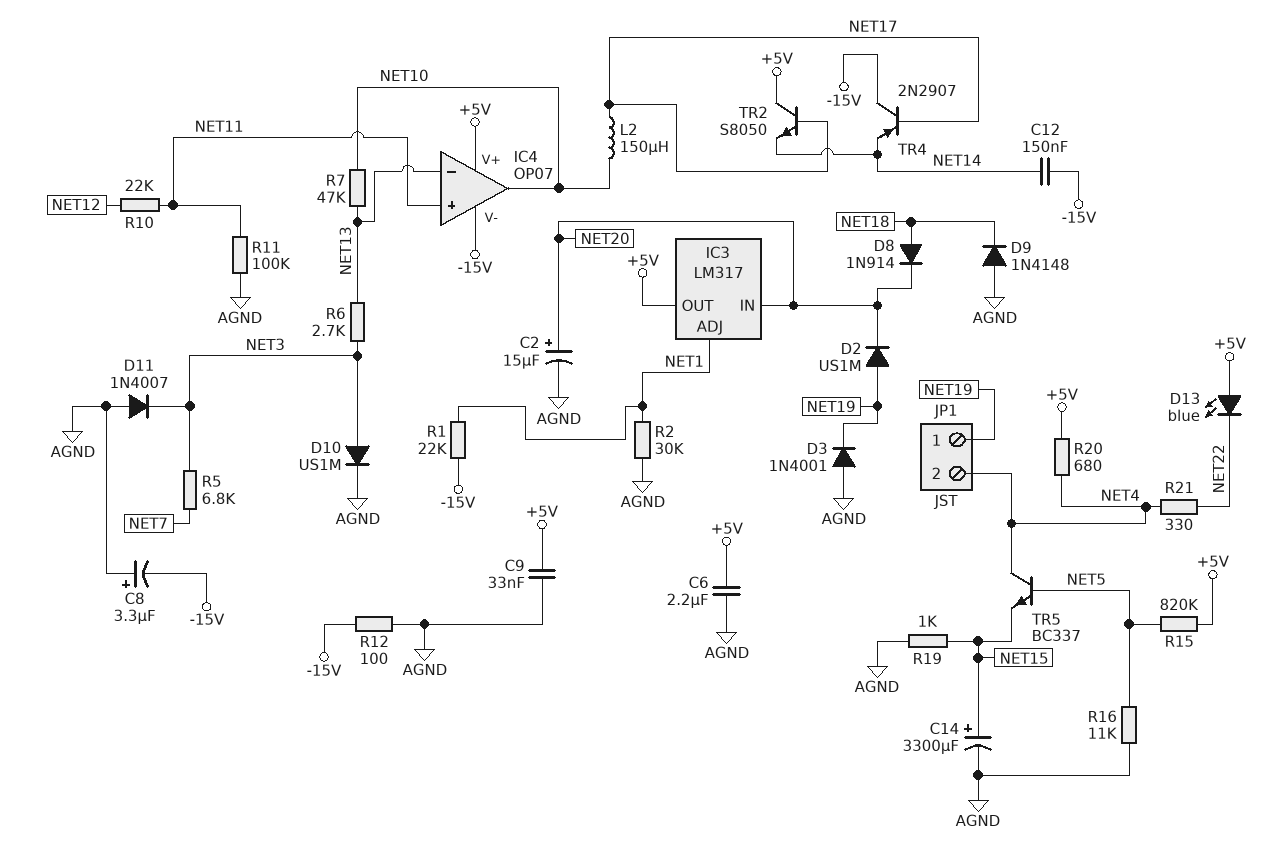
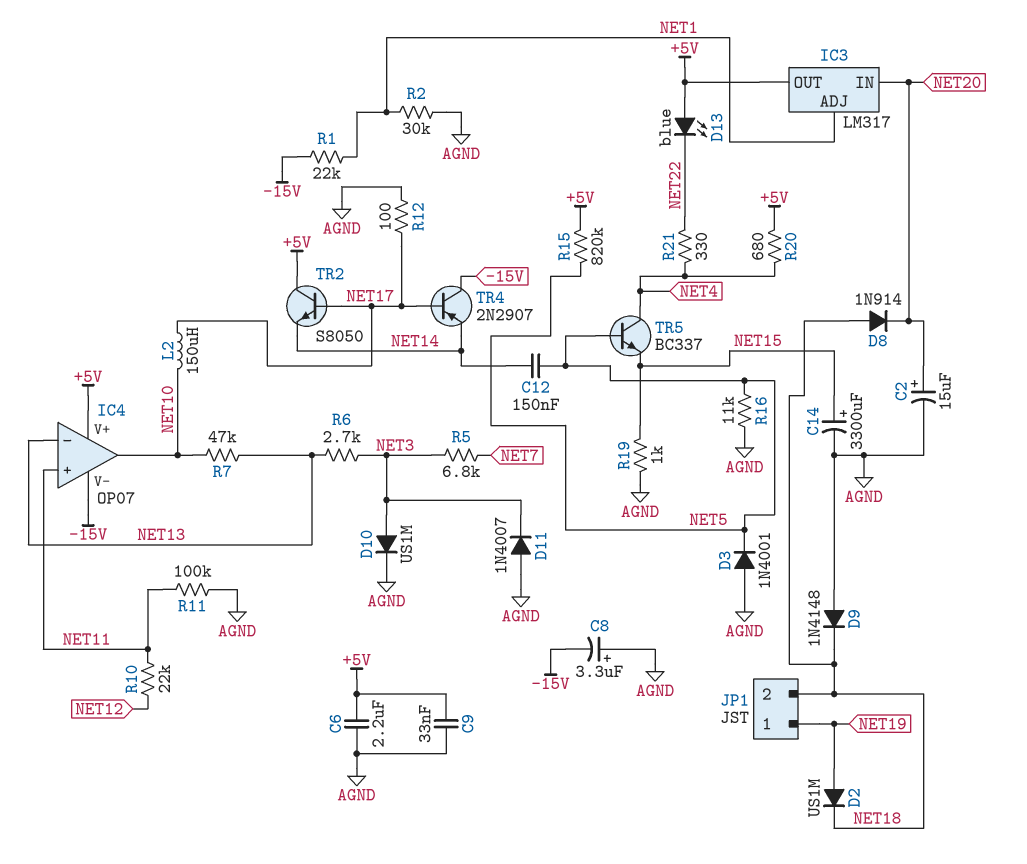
C12: 150nF (-15V, NET14) -> 150nF (NET5, NET14)
D2: diode US1M (A NET19, K NET20) -> diode US1M (A NET19, K NET18)
D3: diode 1N4001 (A AGND, K NET19) -> diode 1N4001 (A AGND, K NET5)
JP1 pin 2: NET4 -> NET18
R12: 100 (-15V, AGND) -> 100 (AGND, NET17)

